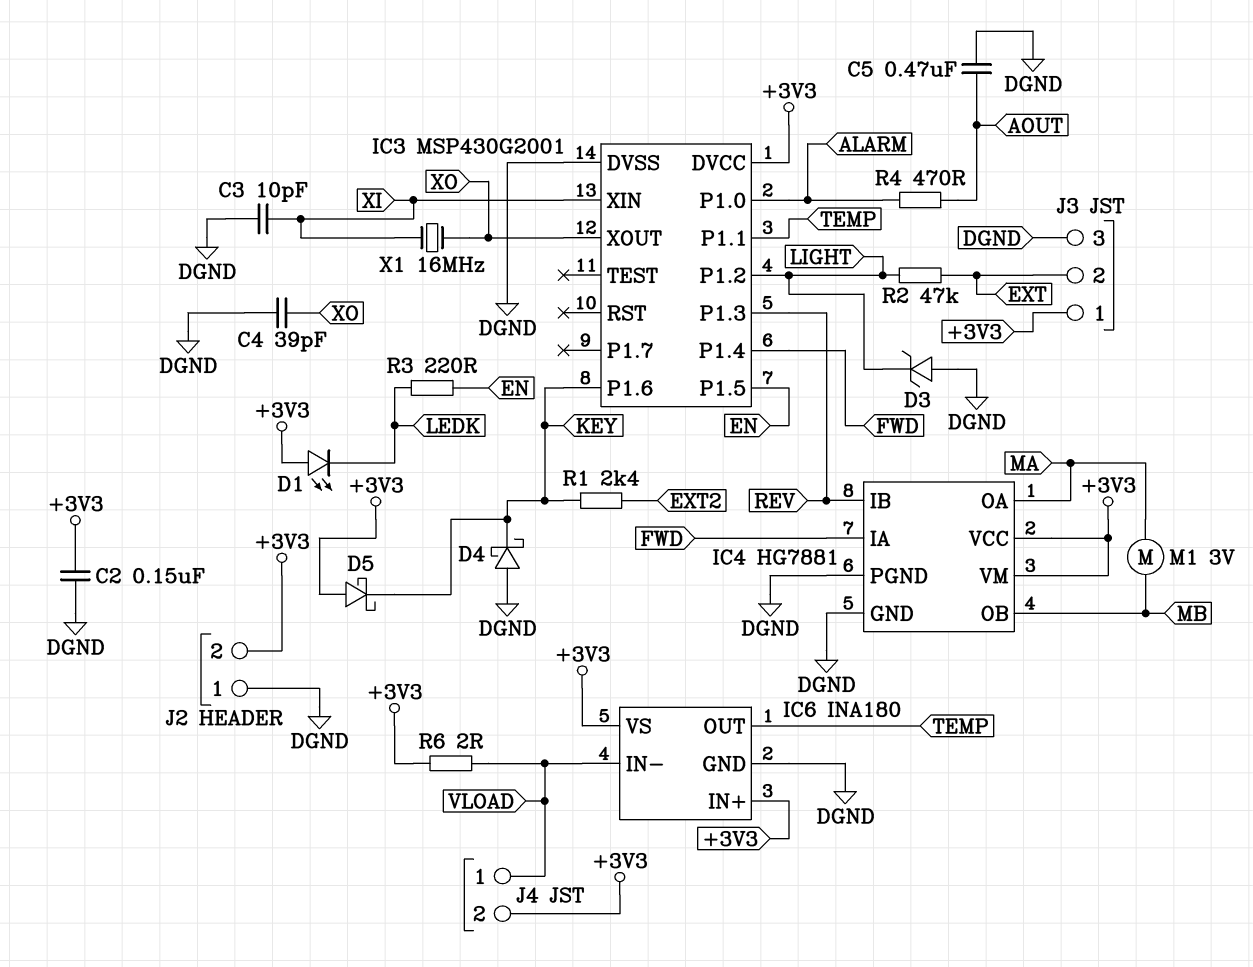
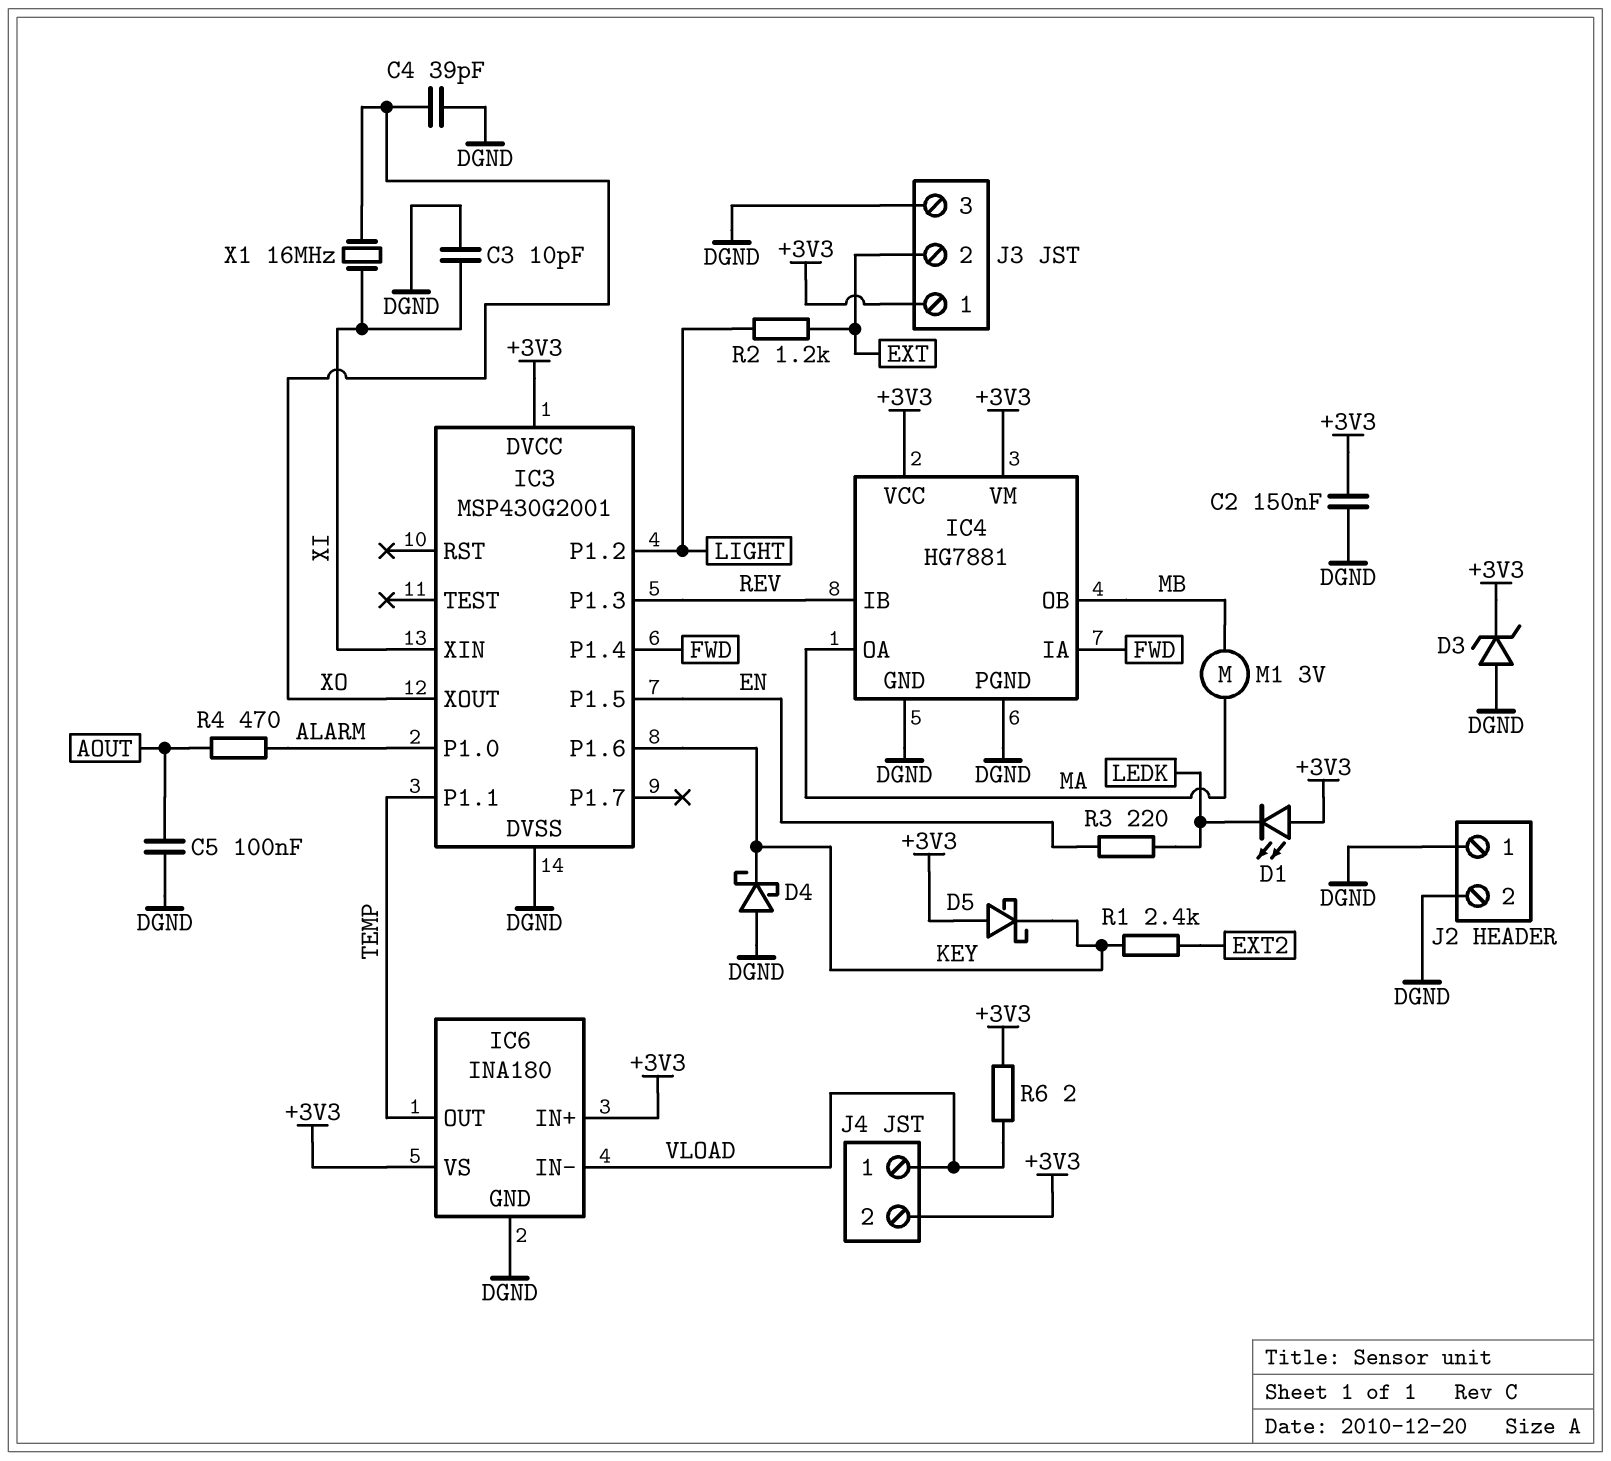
C5: 470nF (AOUT, DGND) -> 100nF (AOUT, DGND)
D3: zener (A DGND, K LIGHT) -> zener (A DGND, K +3V3)
J2 pin 2: +3V3 -> DGND
R2: 47k (EXT, LIGHT) -> 1.2k (EXT, LIGHT)

